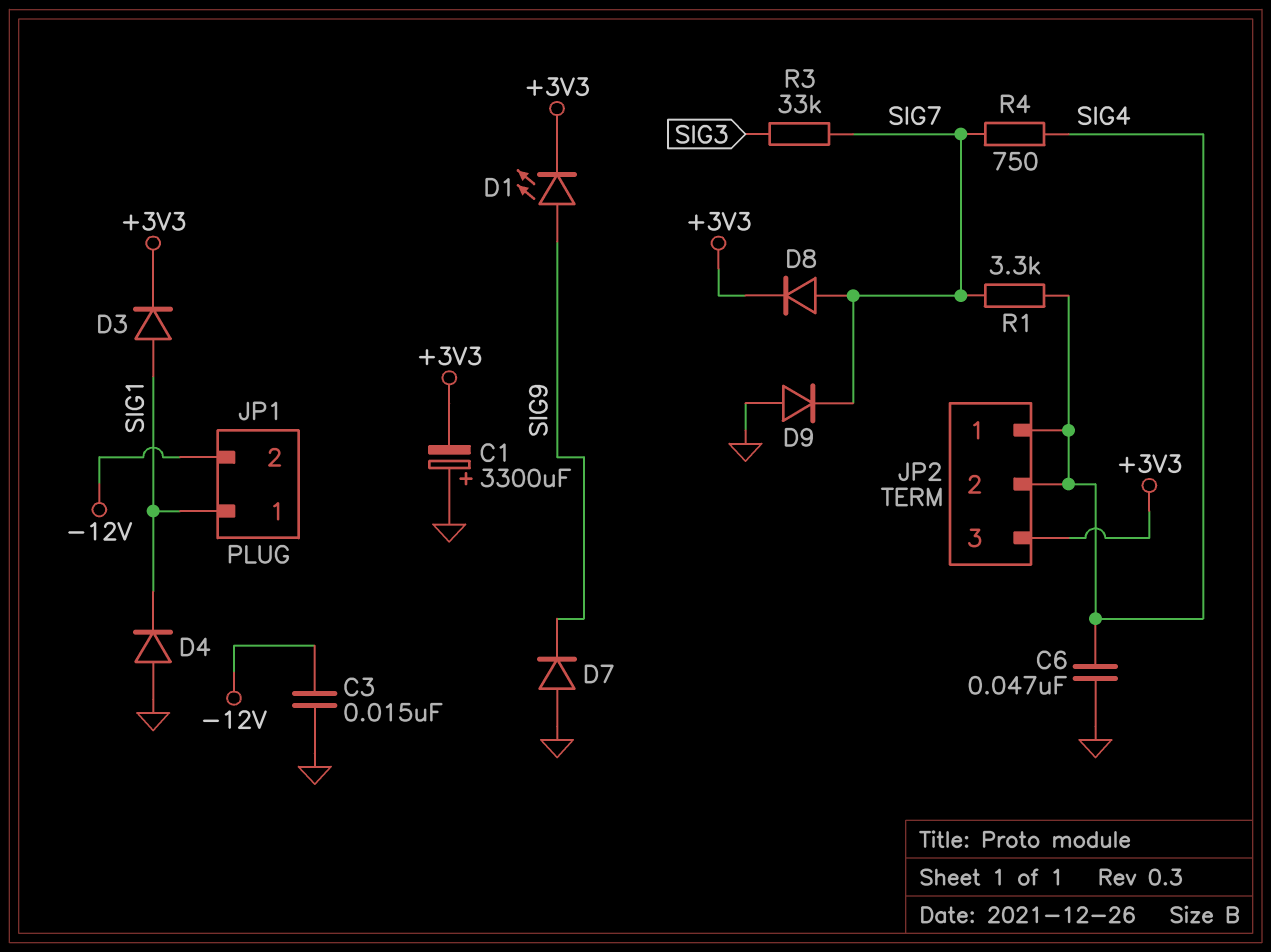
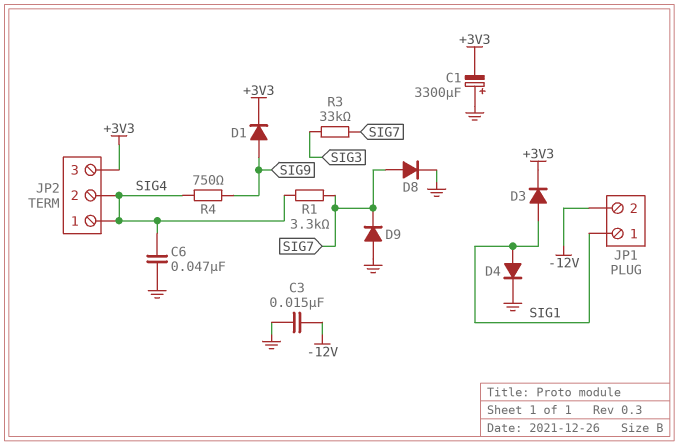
D1: LED (A SIG9, K +3V3) -> diode (A SIG9, K +3V3)
D4: diode (A GND, K SIG1) -> diode (A SIG1, K GND)
D7: diode (A GND, K SIG9) -> none
D8: diode (A SIG7, K +3V3) -> diode (A SIG7, K GND)
R4: 750 (SIG4, SIG7) -> 750 (SIG4, SIG9)

